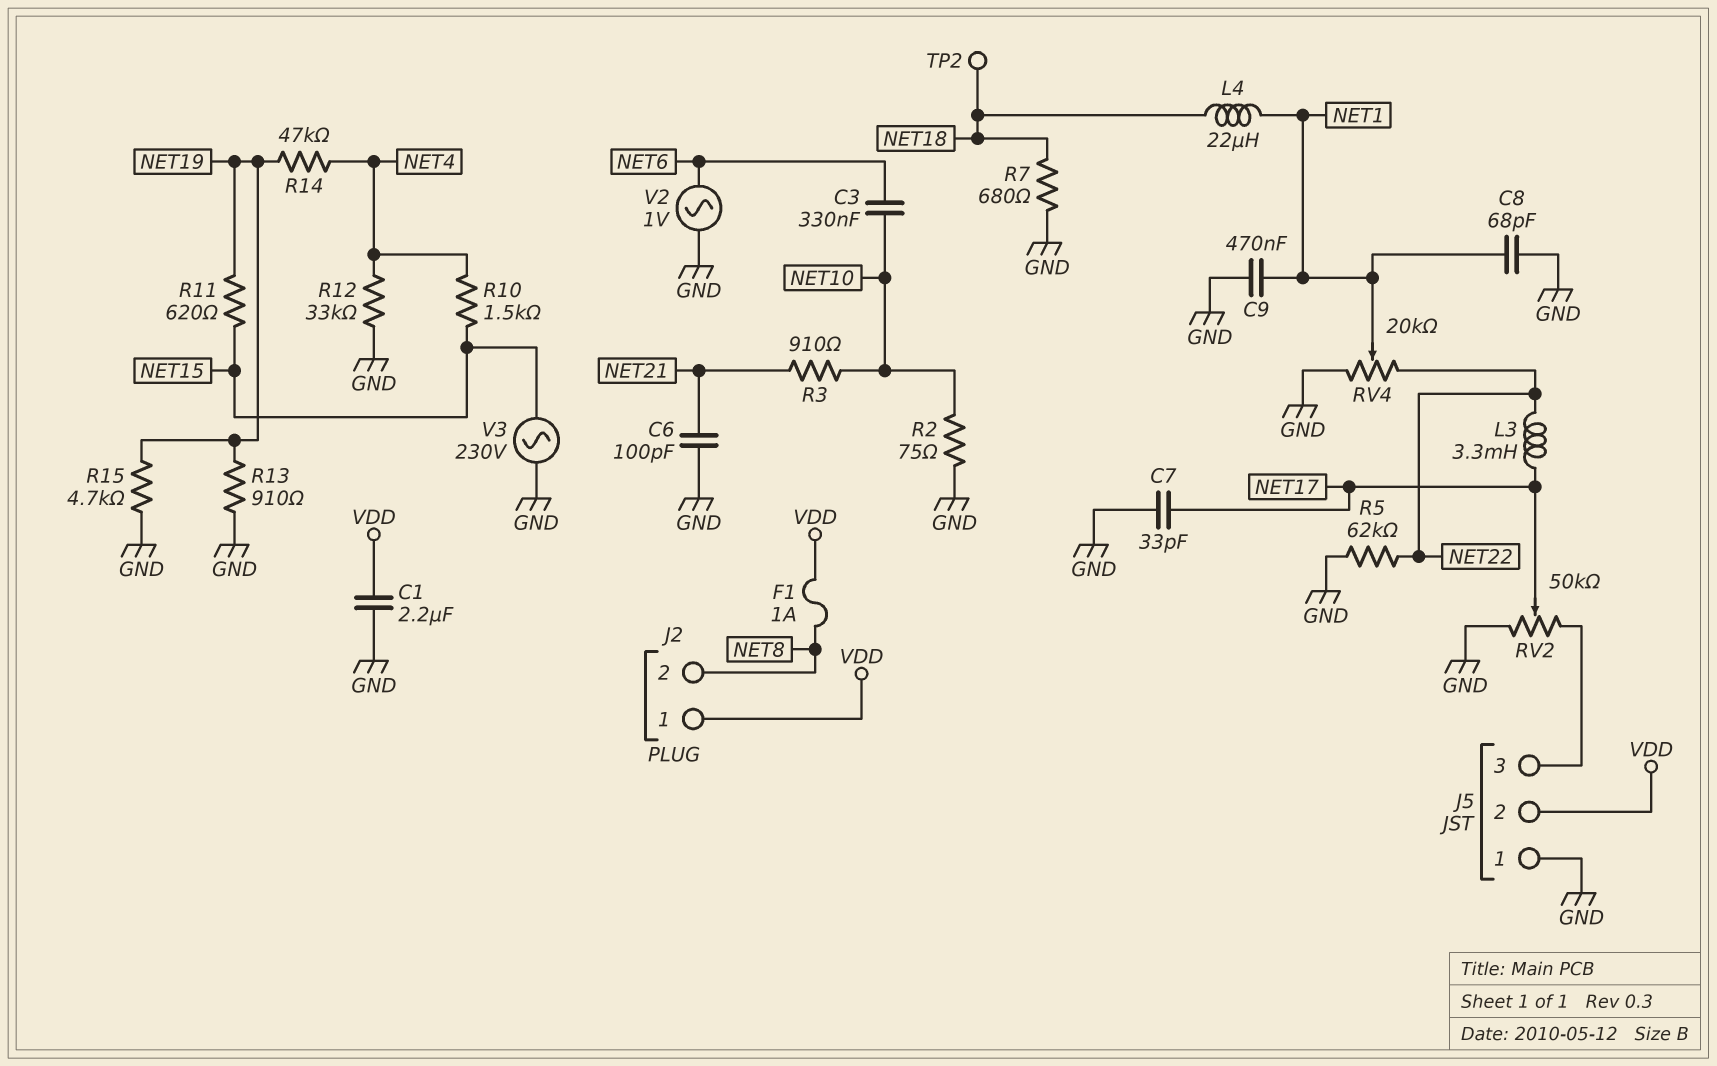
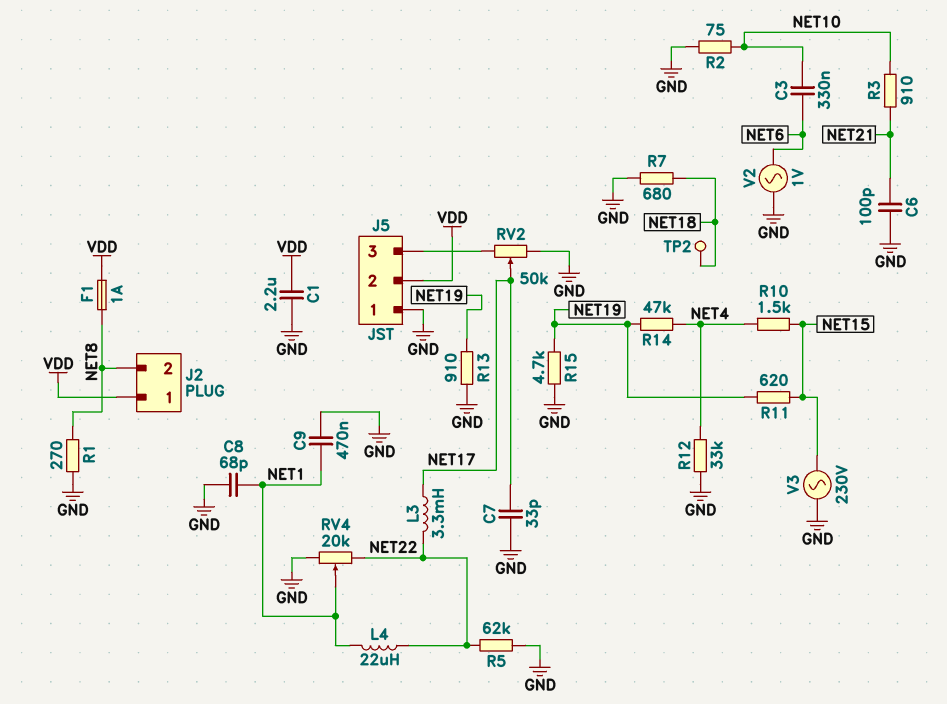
L4: 22uH (NET1, NET18) -> 22uH (NET1, NET22)
R1: none -> 270 (GND, NET8)

